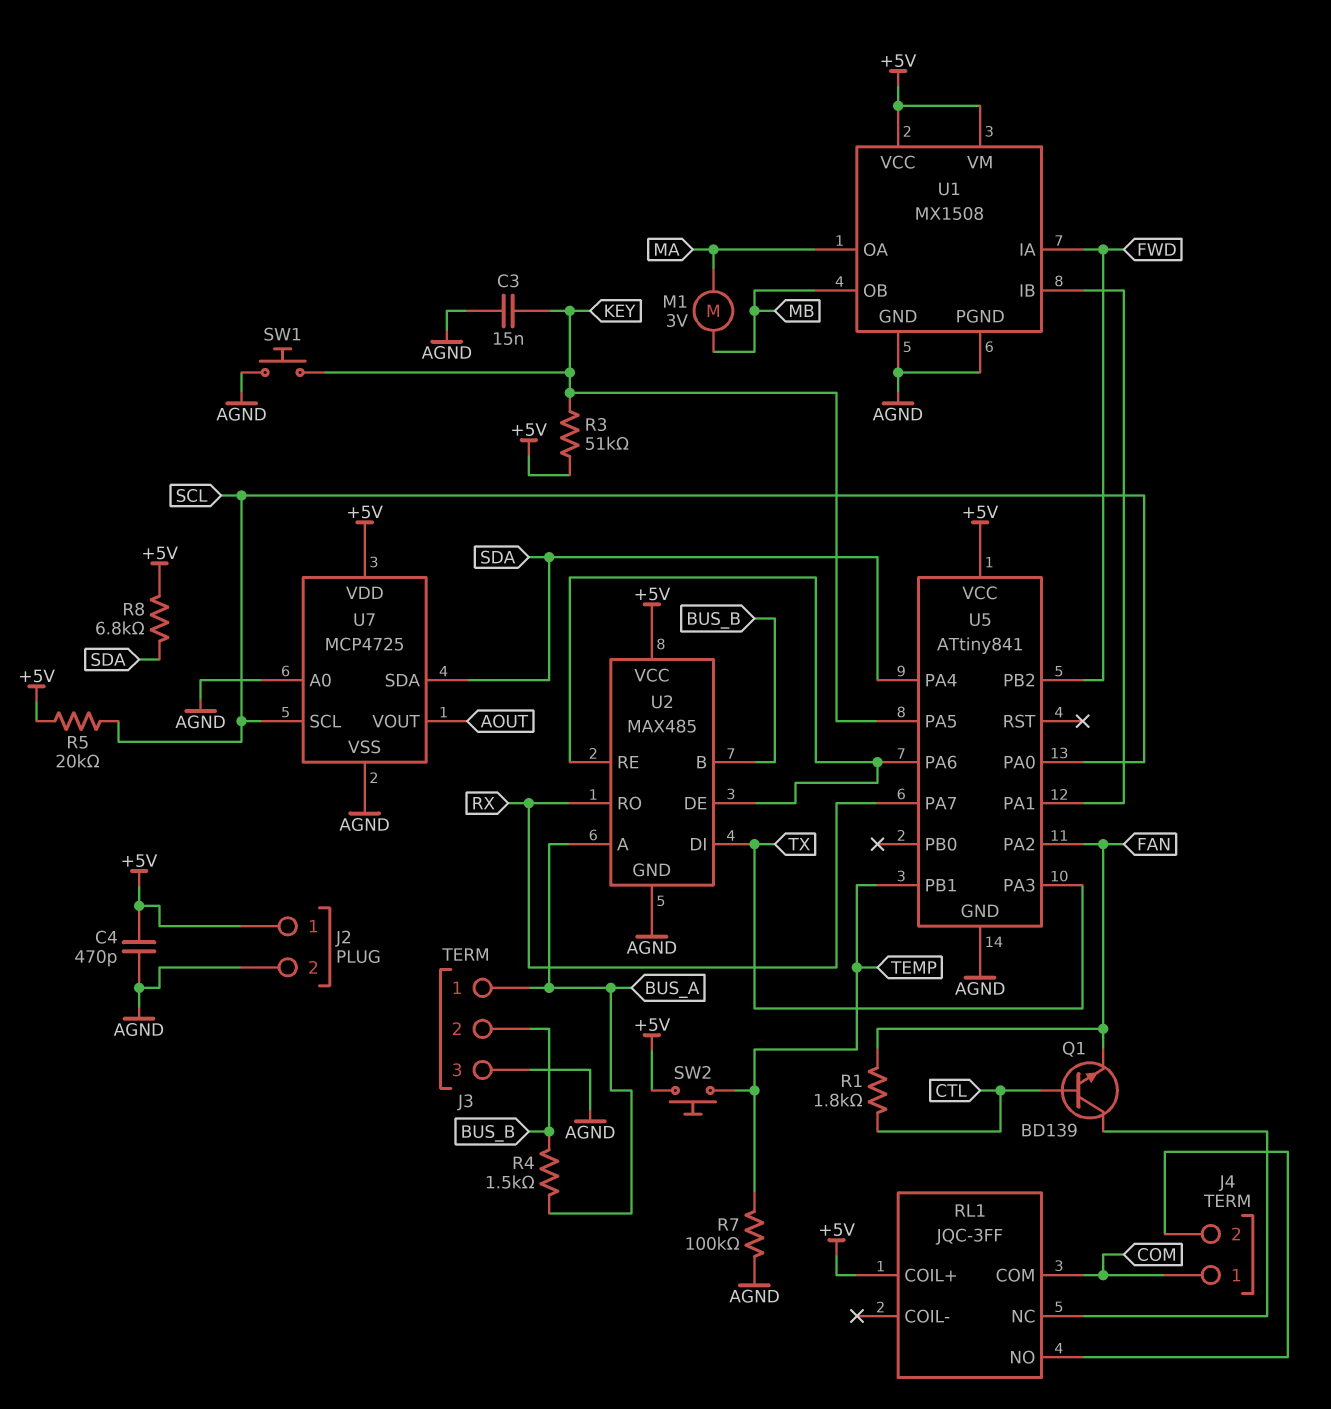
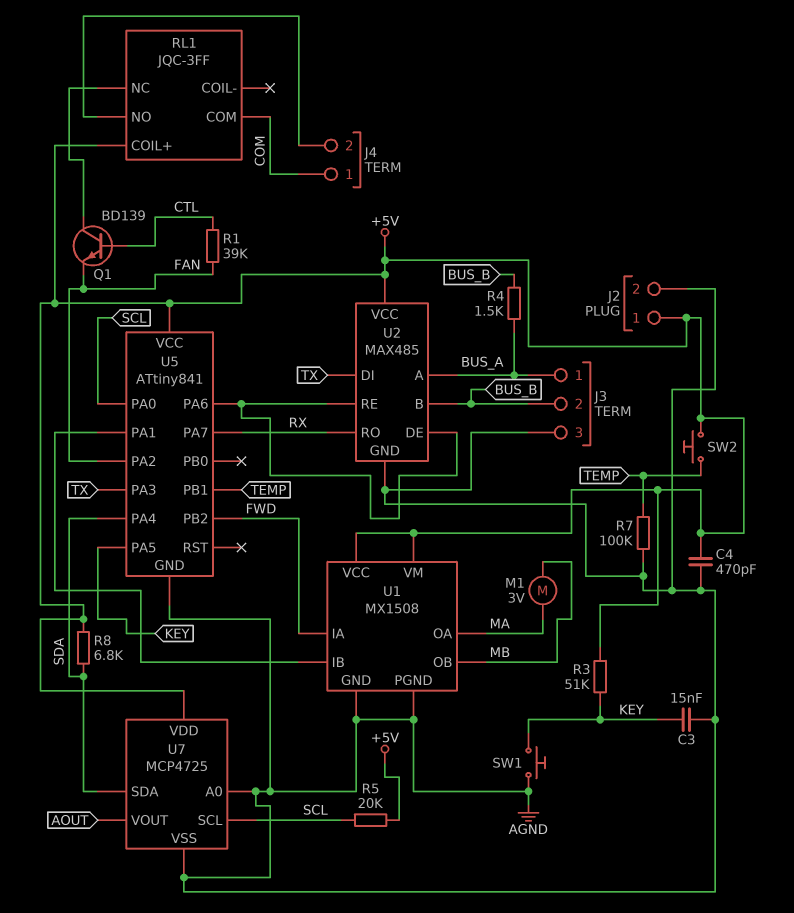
R1: 1.8k (CTL, FAN) -> 39k (CTL, FAN)

